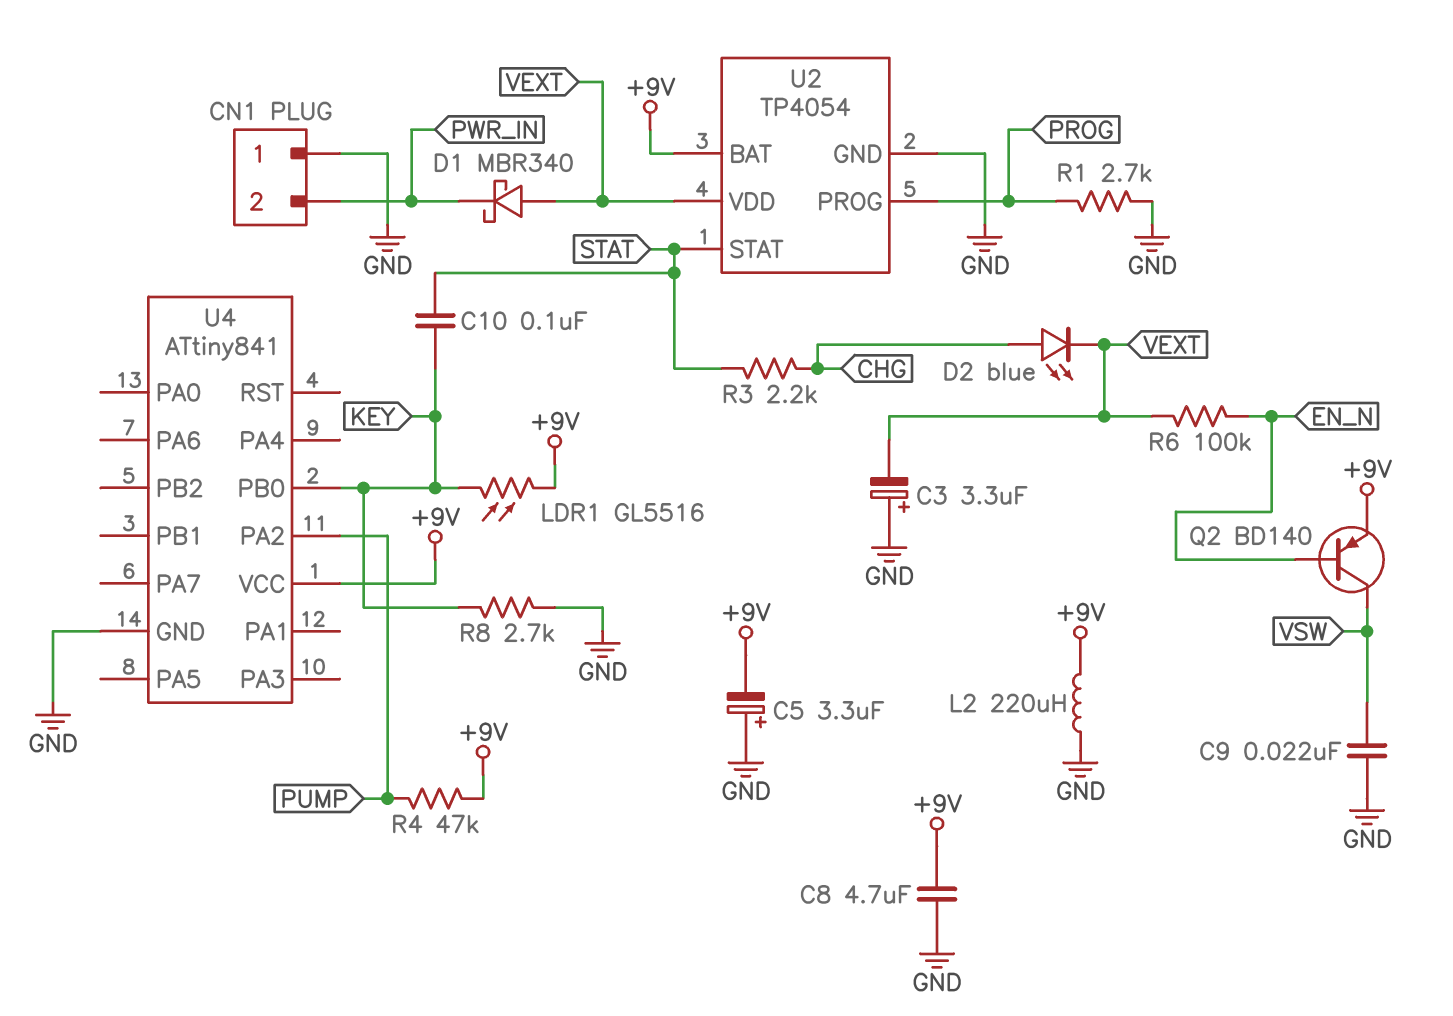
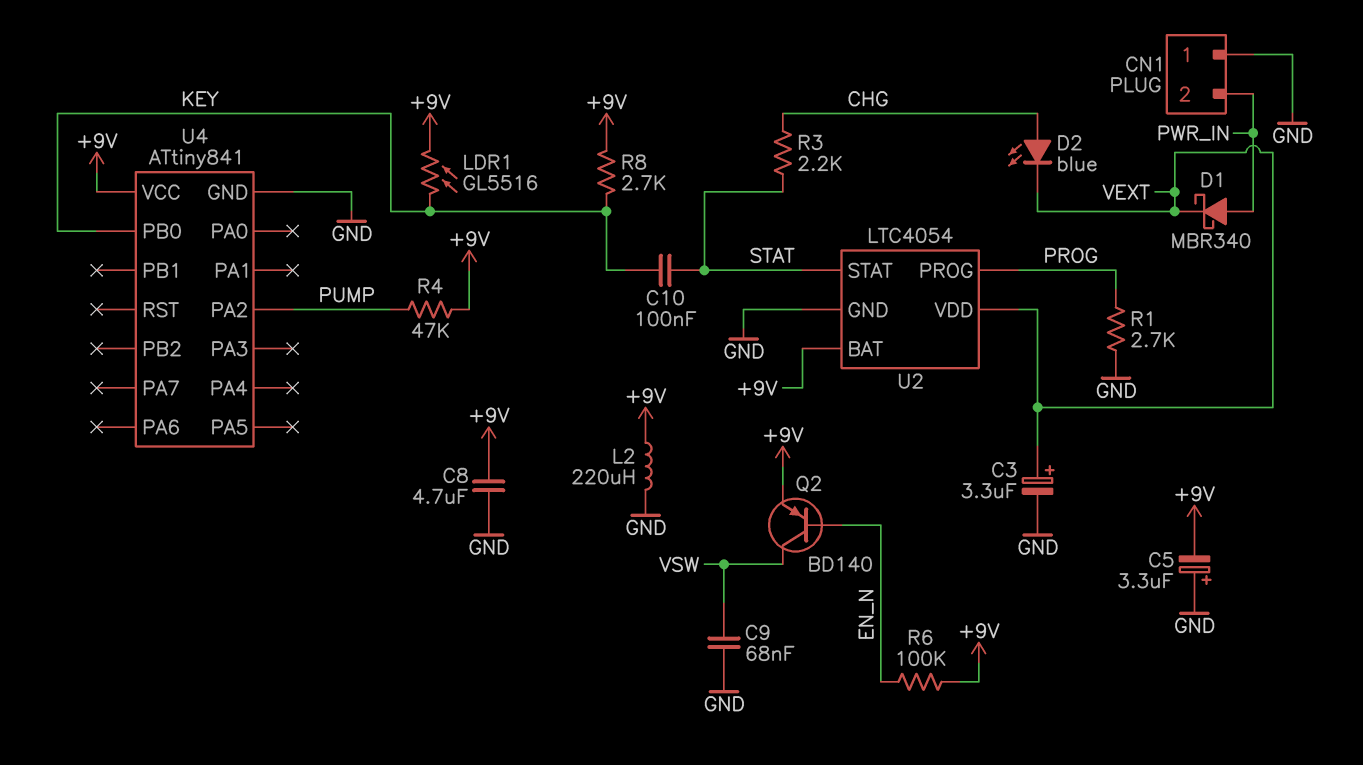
C3: 3.3uF (plus GND, minus VEXT) -> 3.3uF (plus VEXT, minus GND)
C9: 22nF (GND, VSW) -> 68nF (GND, VSW)
D1: schottky MBR340 (A VEXT, K PWR_IN) -> schottky MBR340 (A PWR_IN, K VEXT)
R6: 100k (EN_N, VEXT) -> 100k (+9V, EN_N)
R8: 2.7k (GND, KEY) -> 2.7k (+9V, KEY)
U2: TP4054 -> LTC4054

